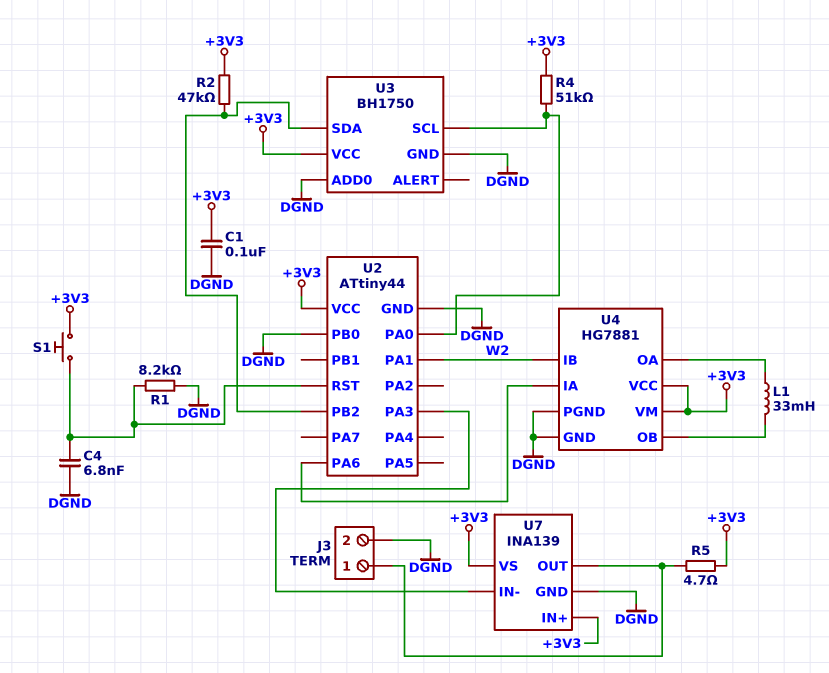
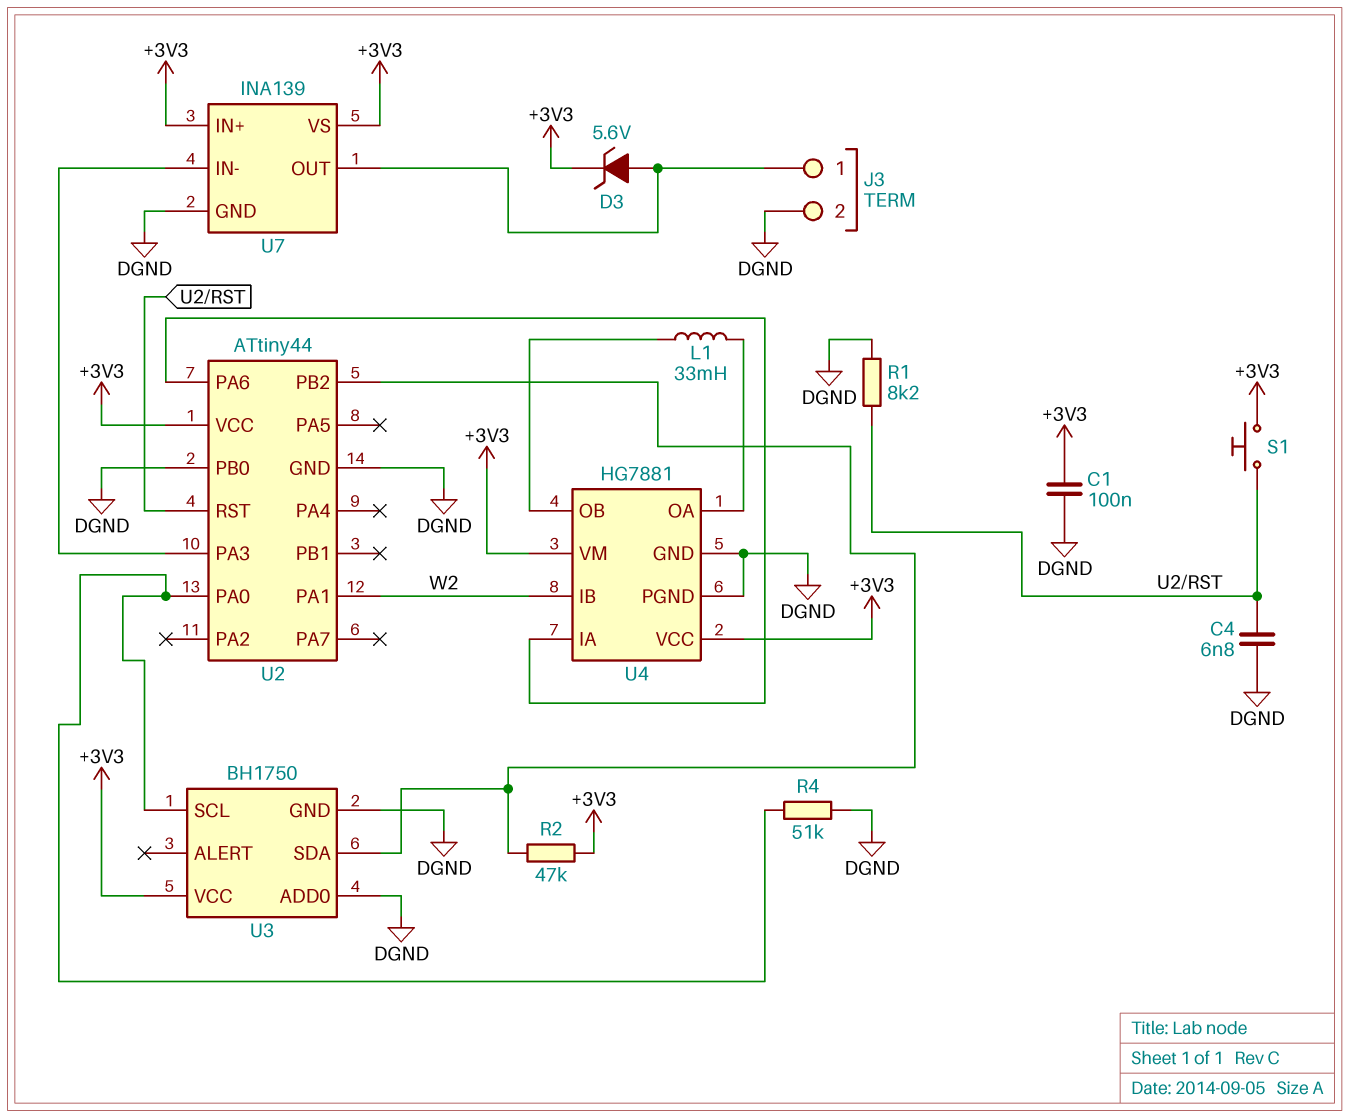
D3: none -> zener 5.6V (A J3/1, K +3V3)
R4: 51k (+3V3, U2/PA0) -> 51k (DGND, U2/PA0)
R5: 4.7 (+3V3, J3/1) -> none

